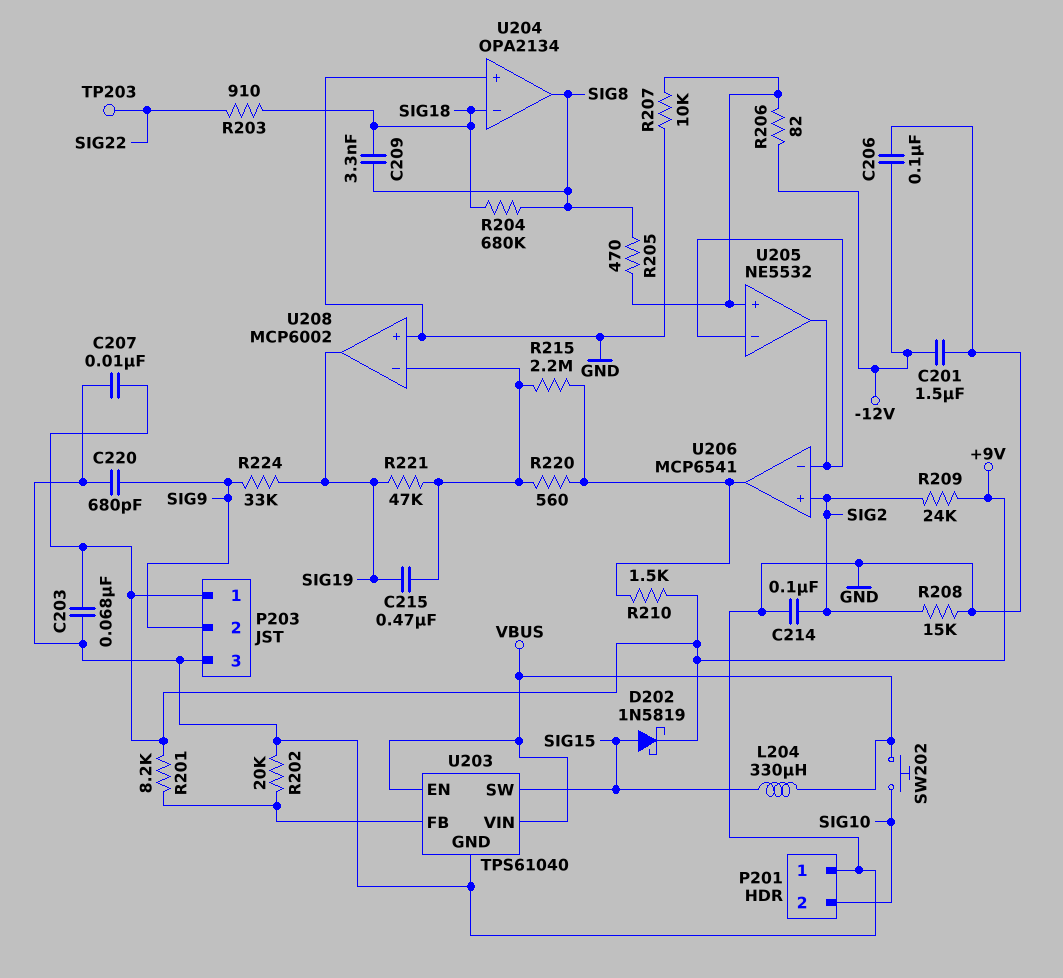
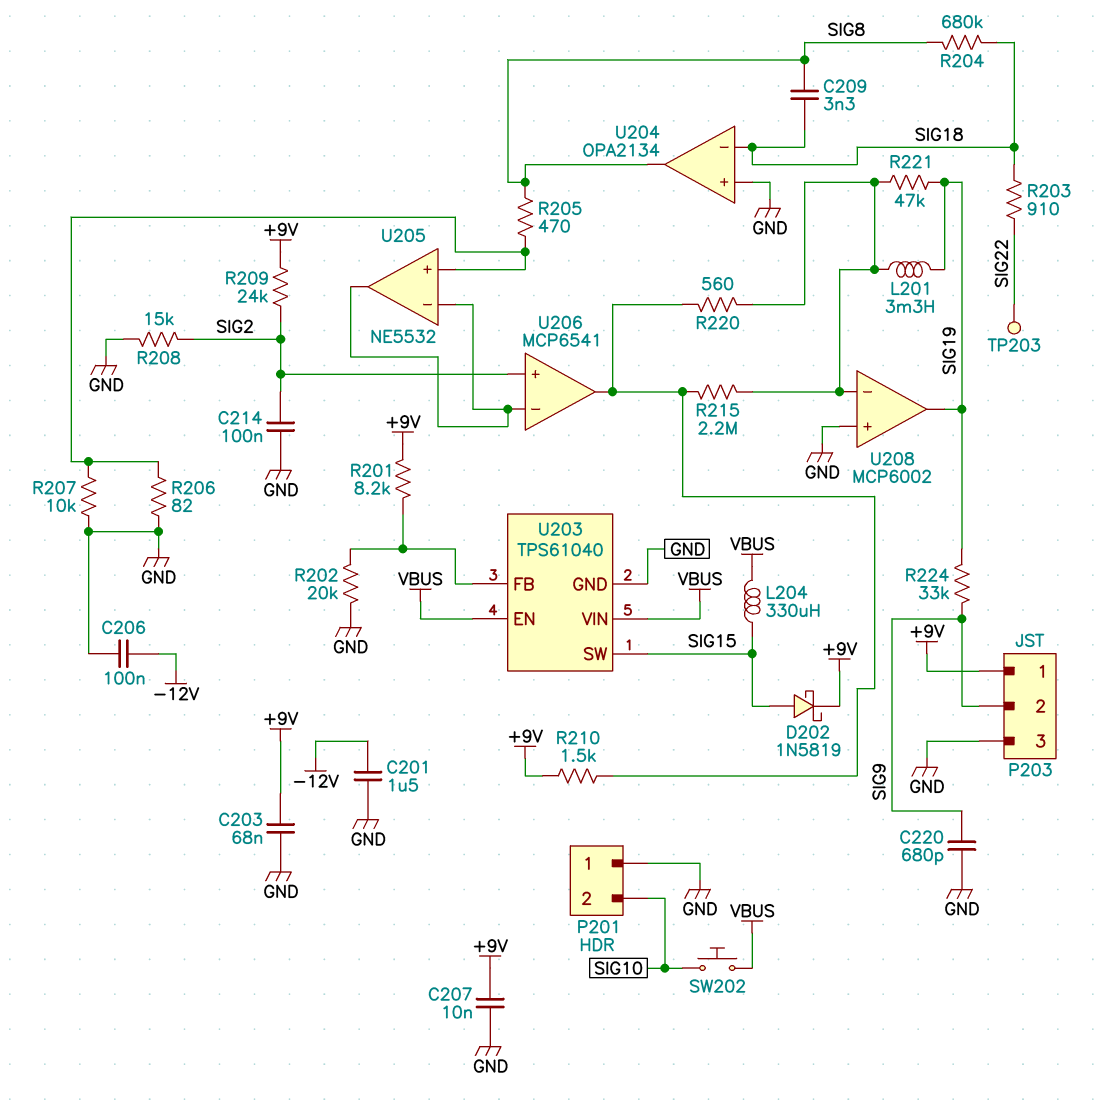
C215: 470nF (SIG19, U208/in-) -> none
L201: none -> 3.3mH (SIG19, U208/in-)
R206: 82 (-12V, U205/in+) -> 82 (GND, U205/in+)

